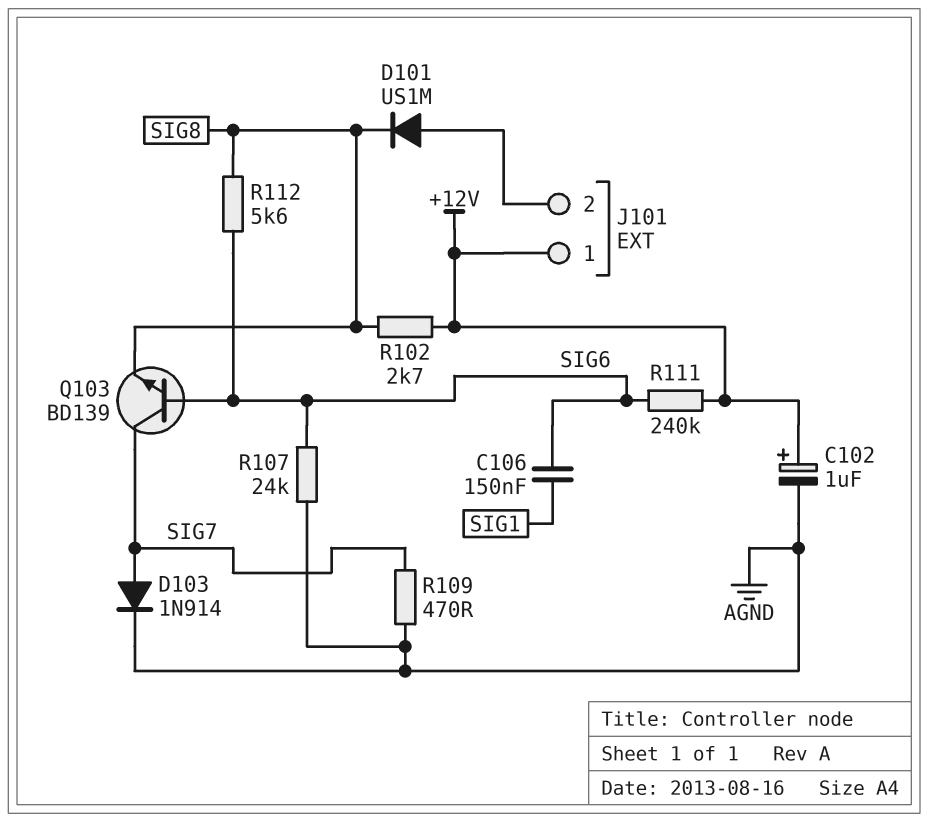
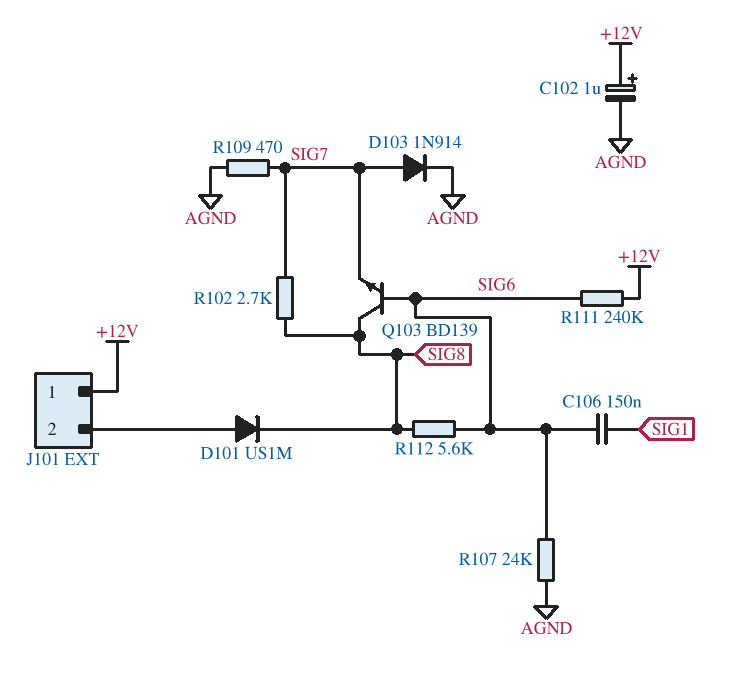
Q103: NPN BD139 (B SIG6, C SIG7, E SIG8) -> NPN BD139 (B SIG6, C SIG8, E SIG7)
R102: 2.7k (+12V, SIG8) -> 2.7k (SIG7, SIG8)

